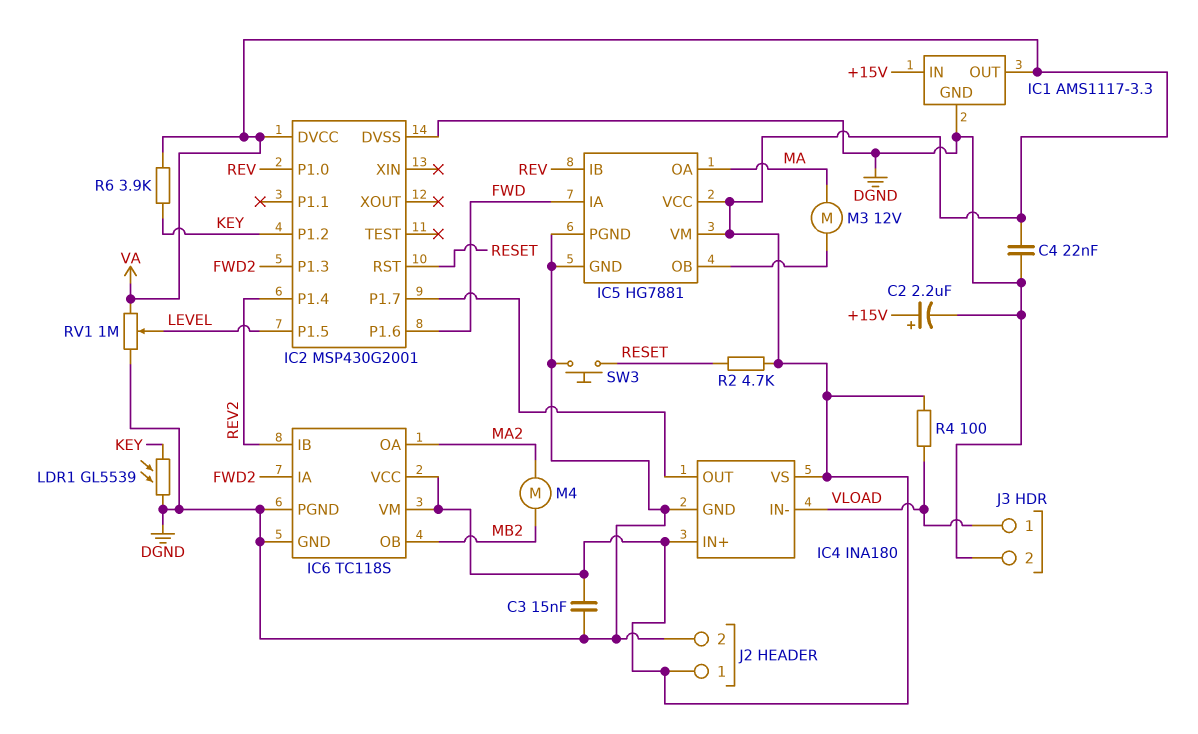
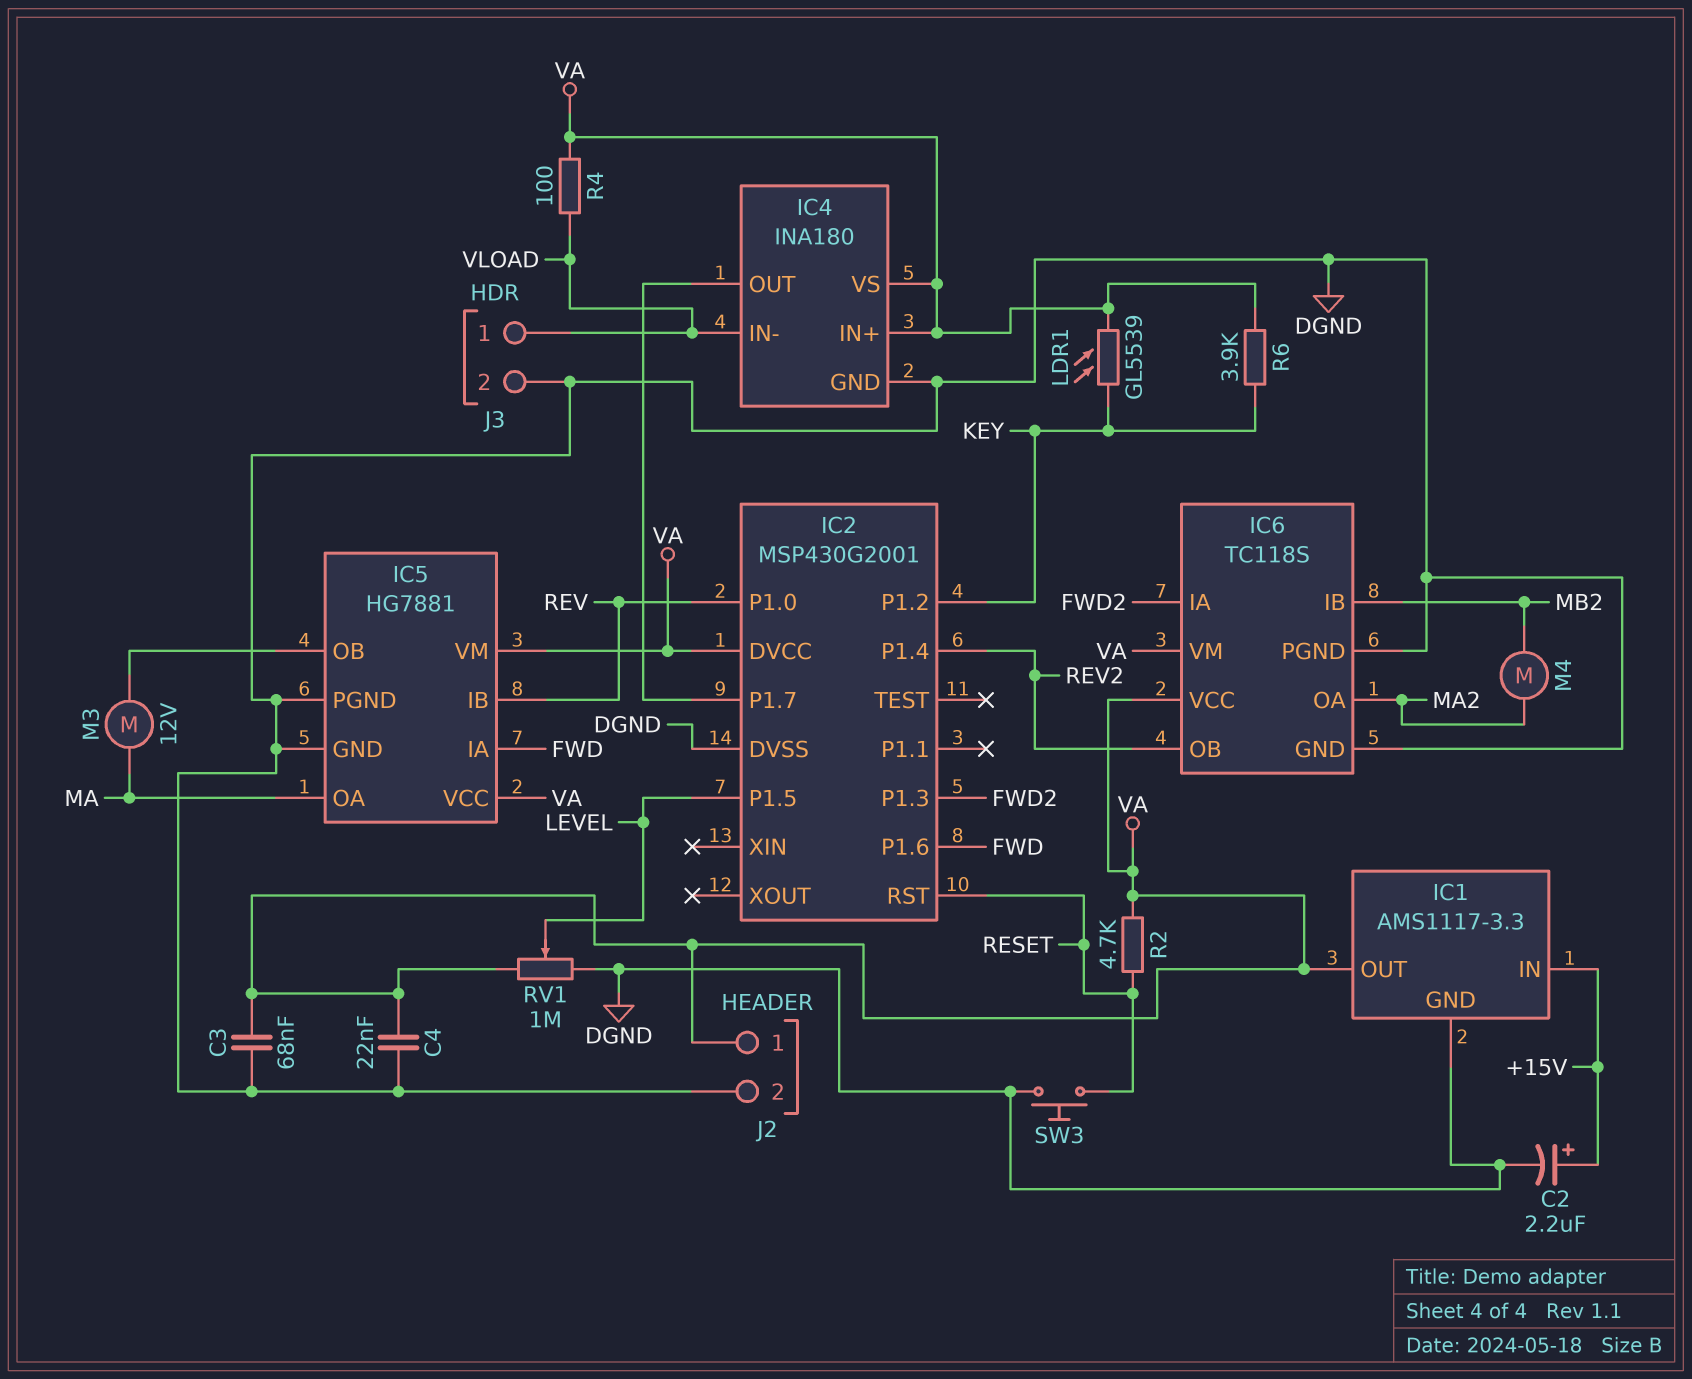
C3: 15nF (DGND, VA) -> 68nF (DGND, VA)
IC6 pin IB: REV2 -> MB2
IC6 pin OB: MB2 -> REV2
LDR1: GL5539 (DGND, KEY) -> GL5539 (KEY, VA)

